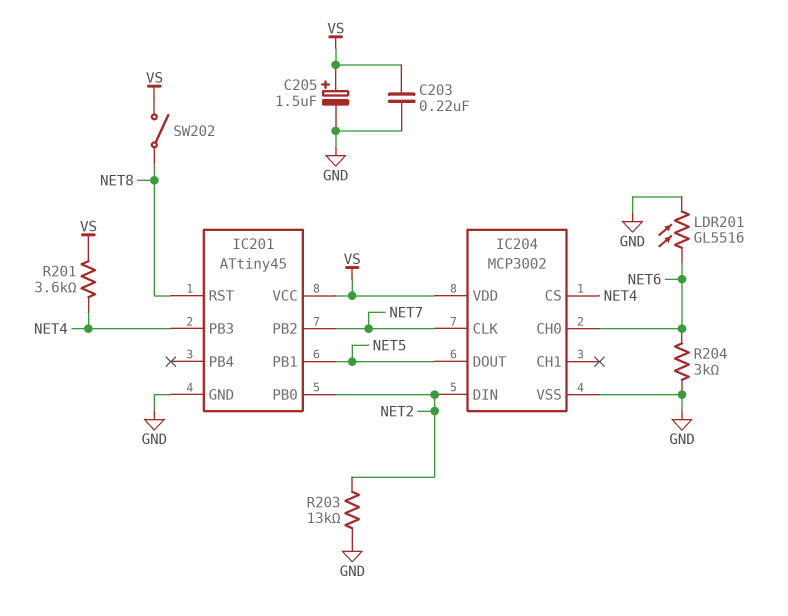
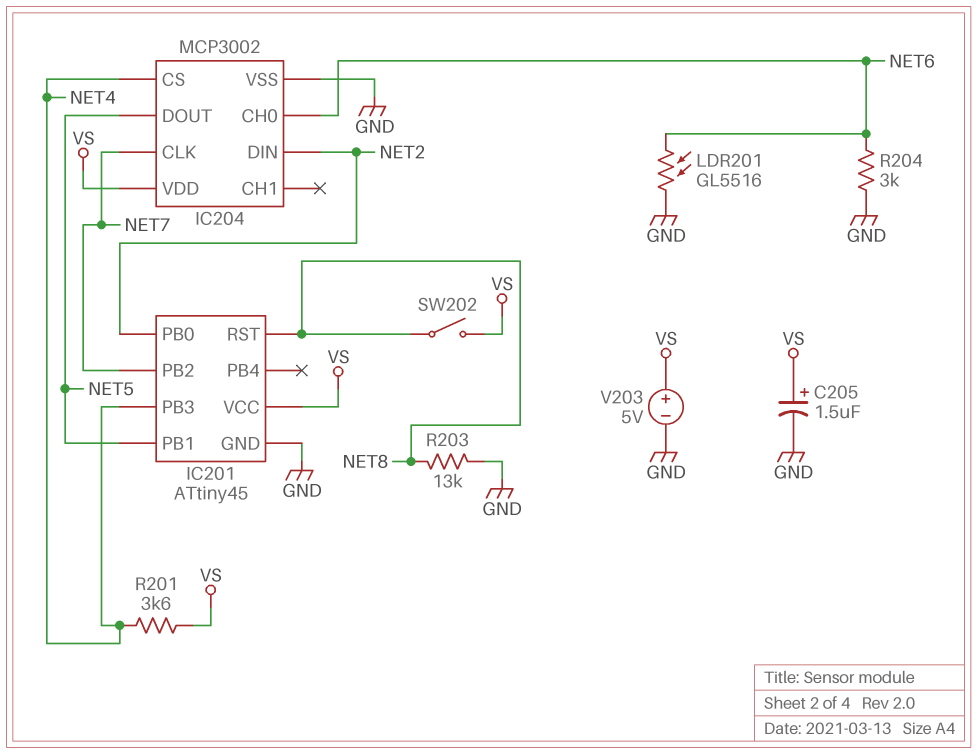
C203: 220nF (GND, VS) -> none
R203: 13k (GND, NET2) -> 13k (GND, NET8)
V203: none -> 5V (plus VS, minus GND)

